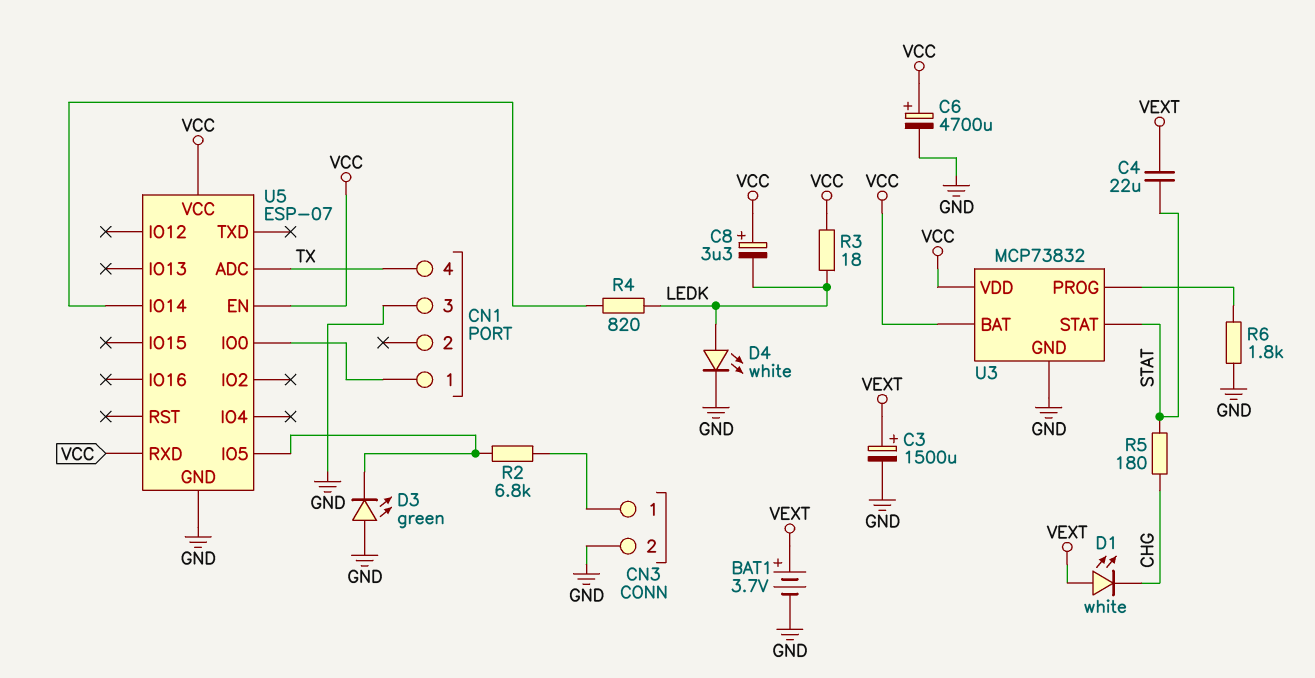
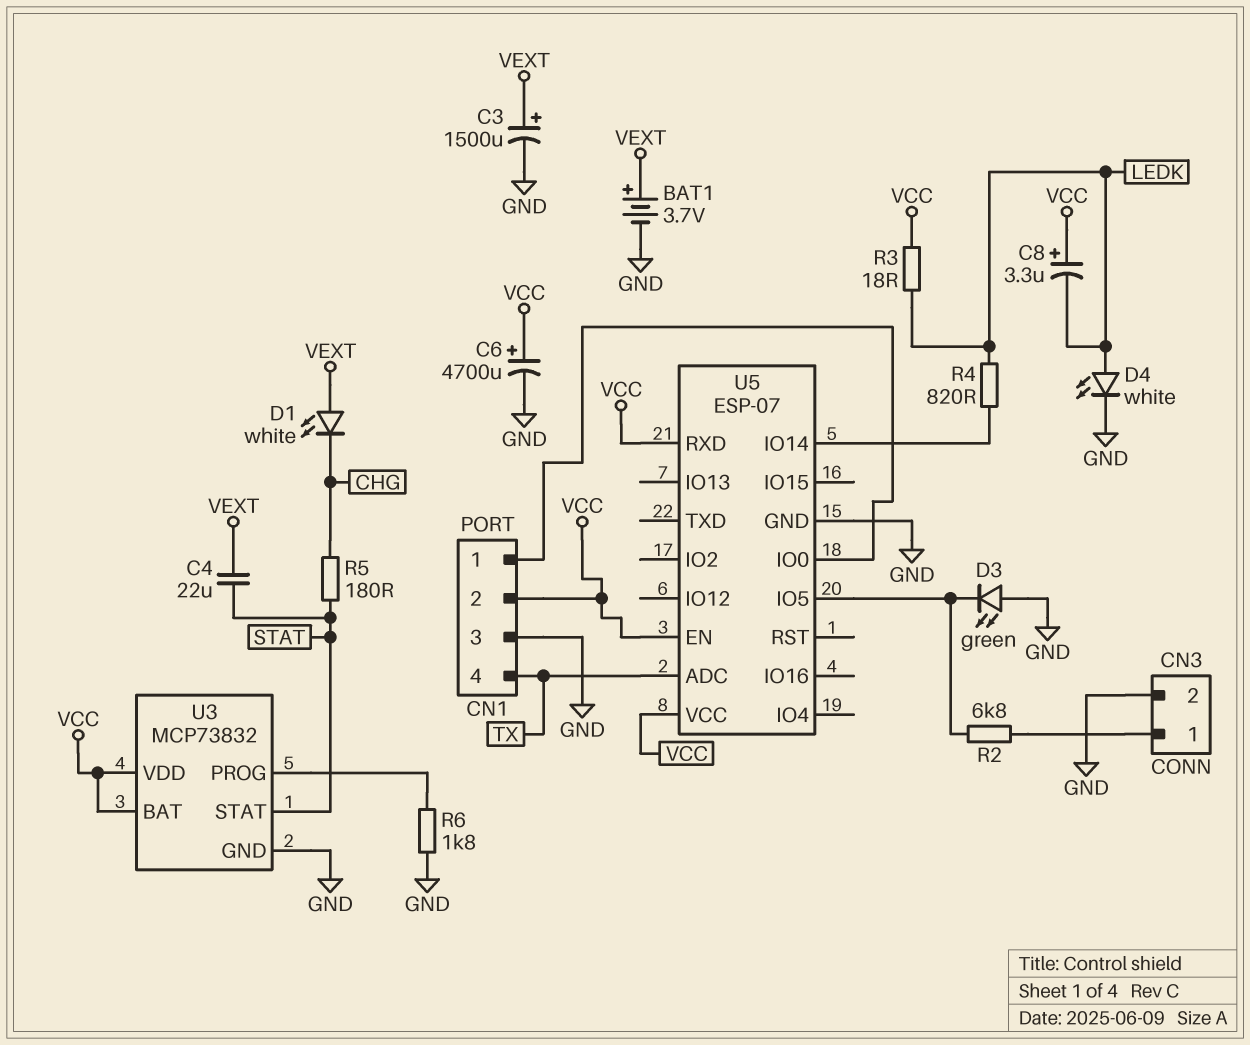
CN1 pin 2: none -> VCC

